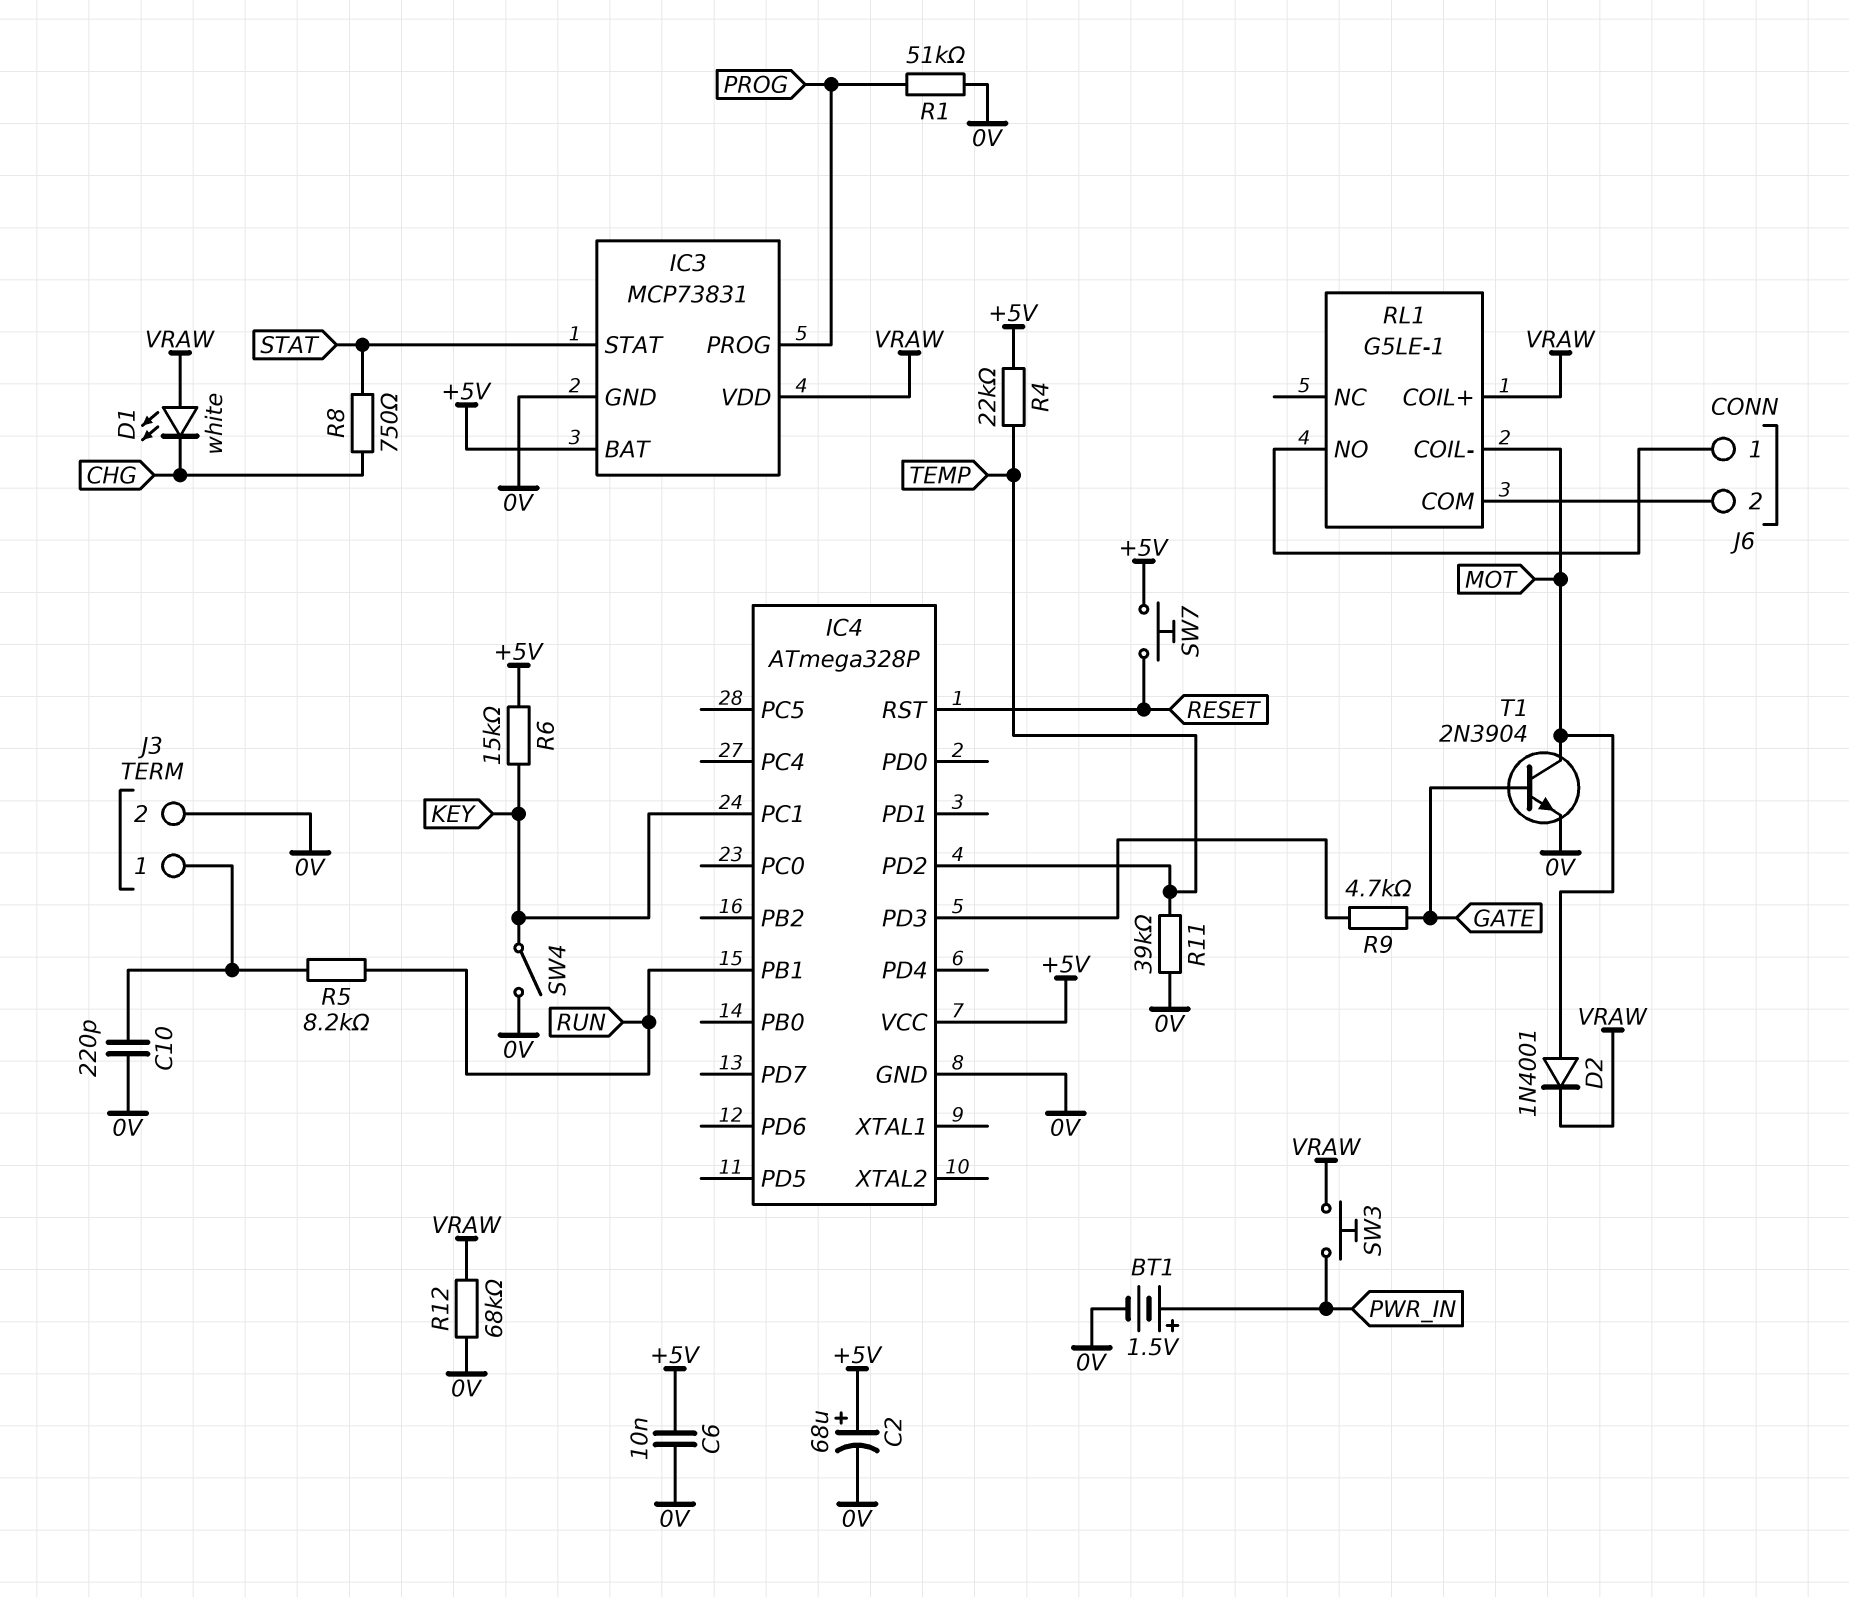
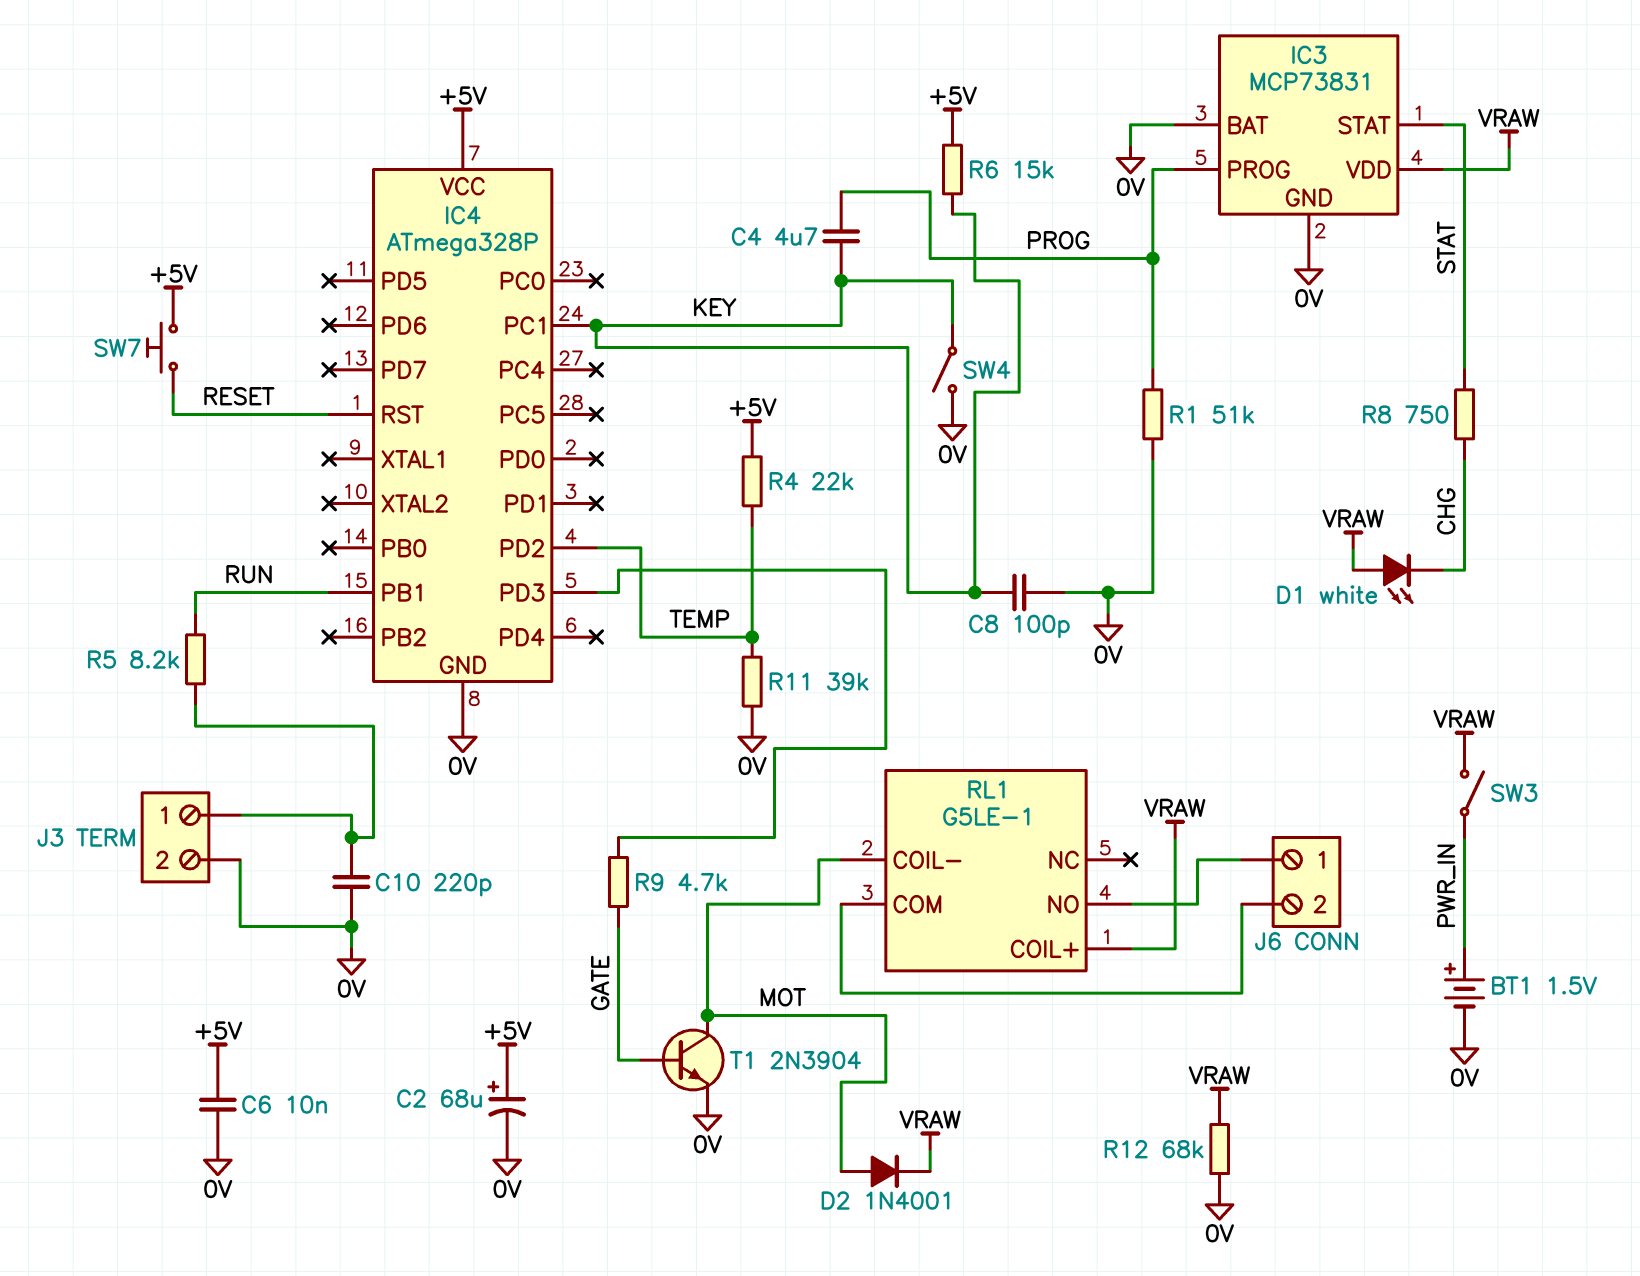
C4: none -> 4.7uF (KEY, PROG)
C8: none -> 100pF (0V, KEY)
IC3 pin BAT: +5V -> 0V
SW3: button (PWR_IN, VRAW) -> switch (PWR_IN, VRAW)

